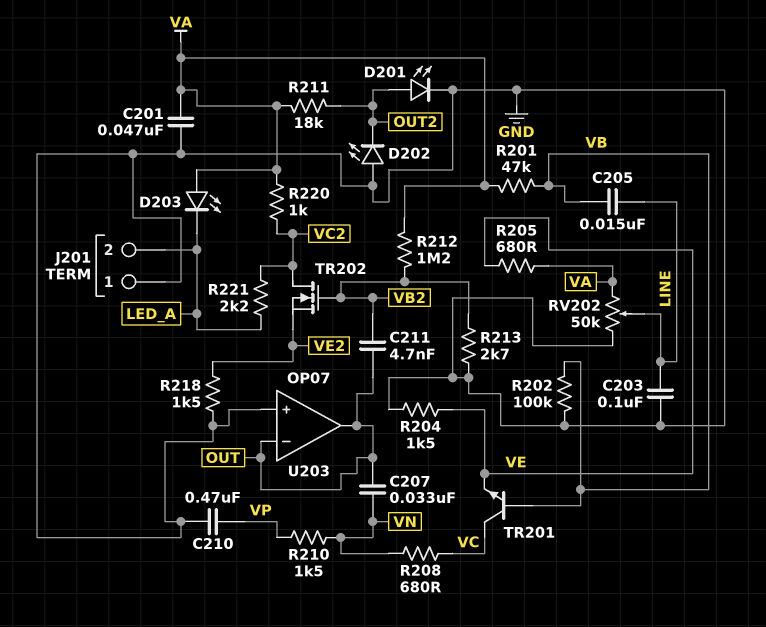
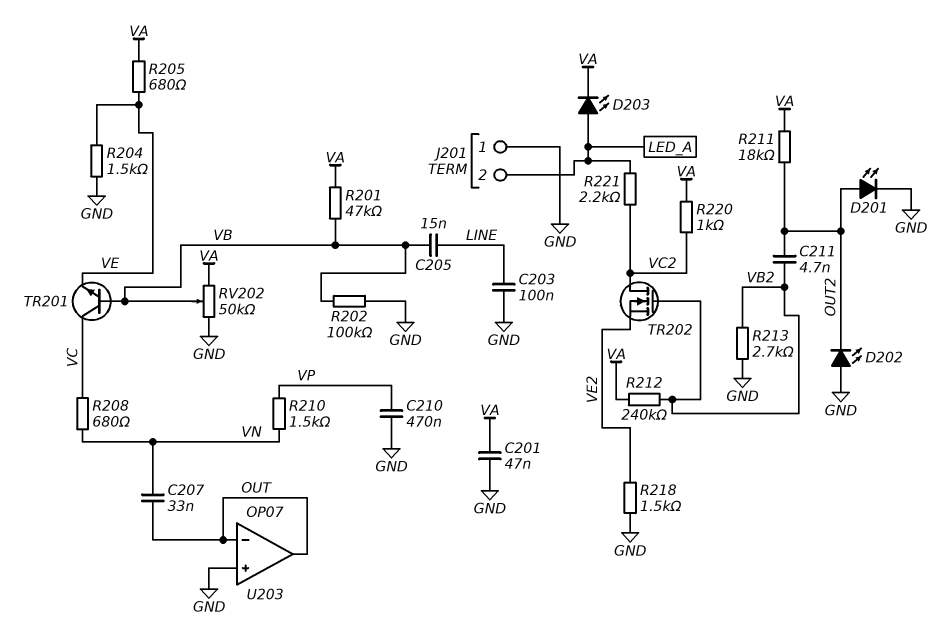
C211: 4.7nF (OUT, VB2) -> 4.7nF (OUT2, VB2)
D203: LED (A VA, K LED_A) -> LED (A LED_A, K VA)
R212: 1.2M (VA, VB2) -> 240k (VA, VB2)
RV202: 50k (GND, VA, wiper LINE) -> 50k (GND, VA, wiper VB)

